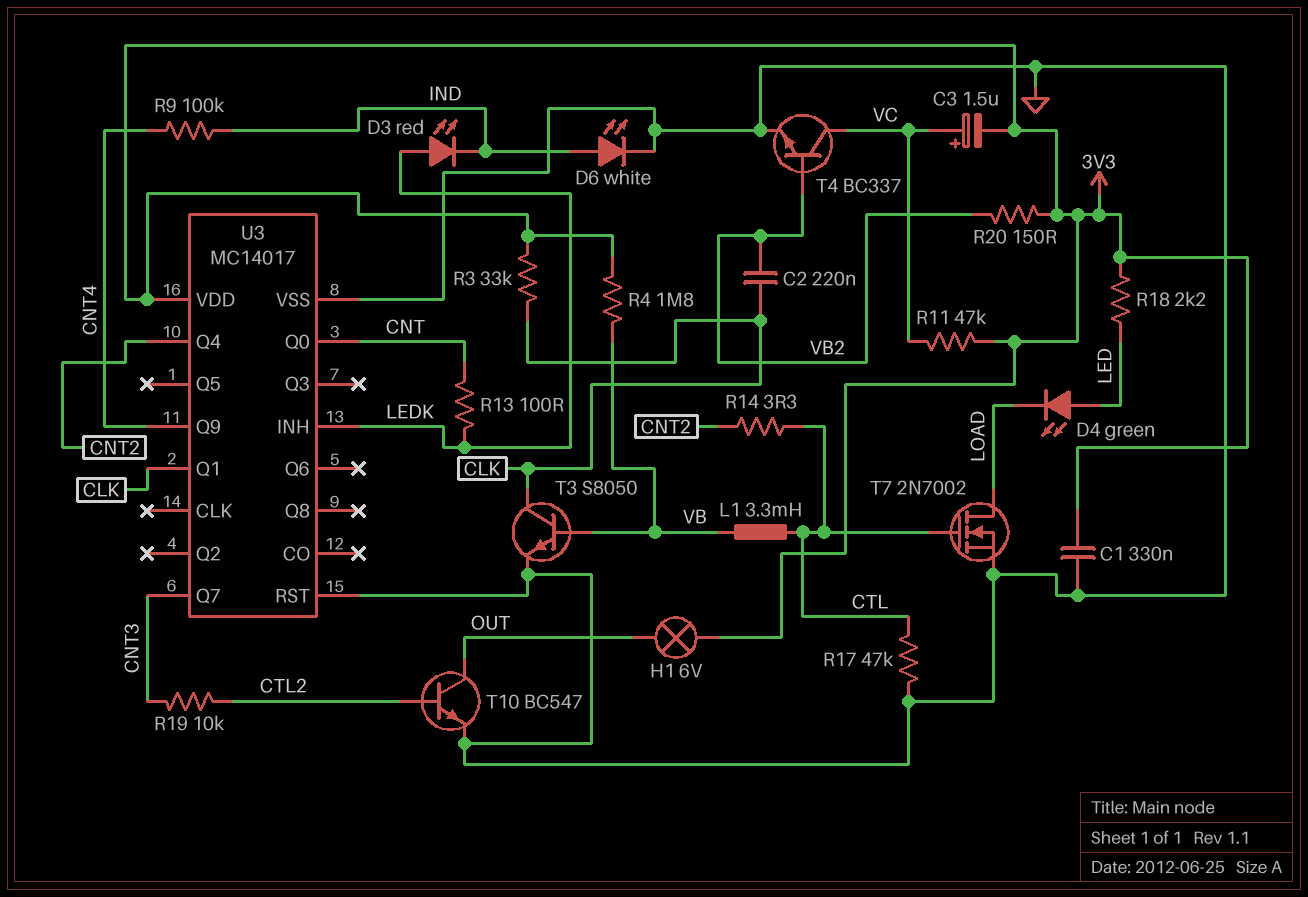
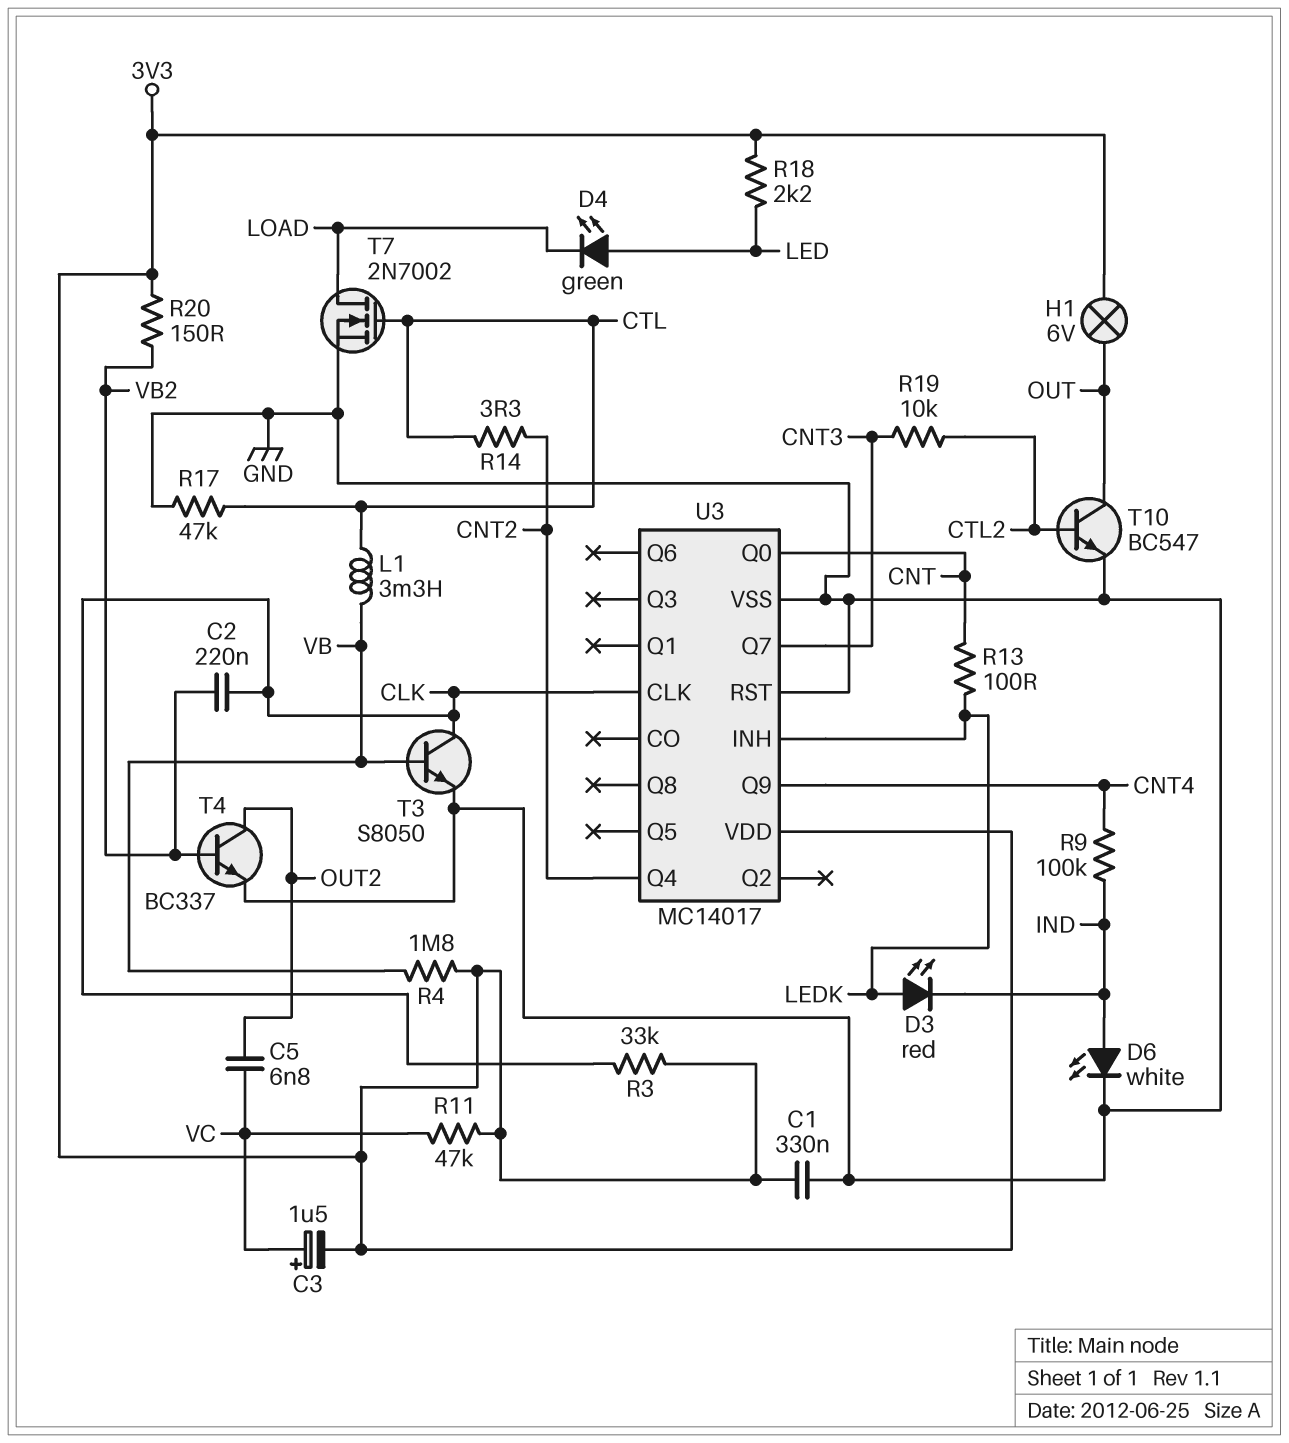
C5: none -> 6.8nF (OUT2, VC)
T4: NPN BC337 (B VB2, C VC, E GND) -> NPN BC337 (B VB2, C OUT2, E GND)
U3 pin CLK: none -> CLK
U3 pin Q1: CLK -> none

